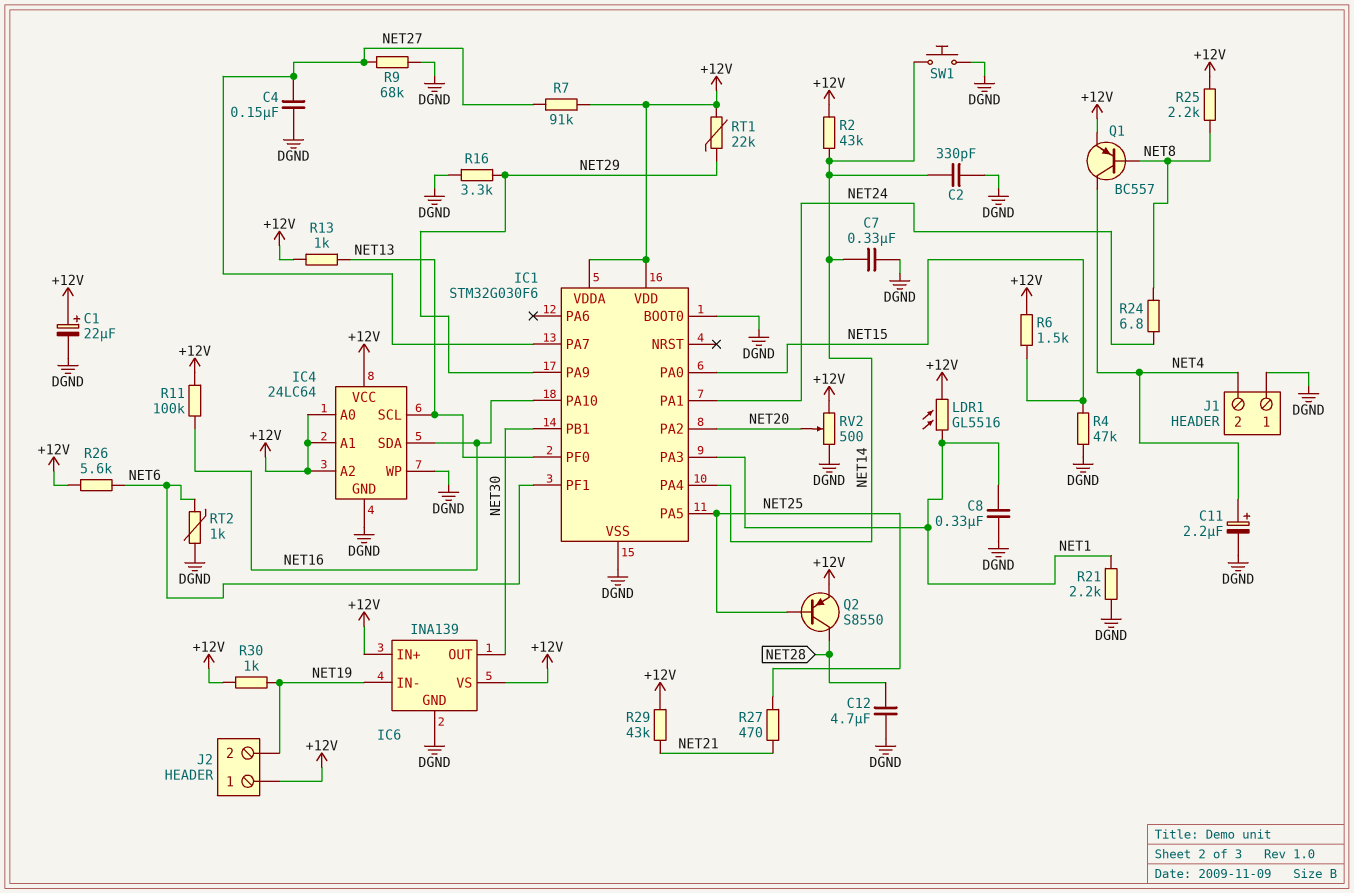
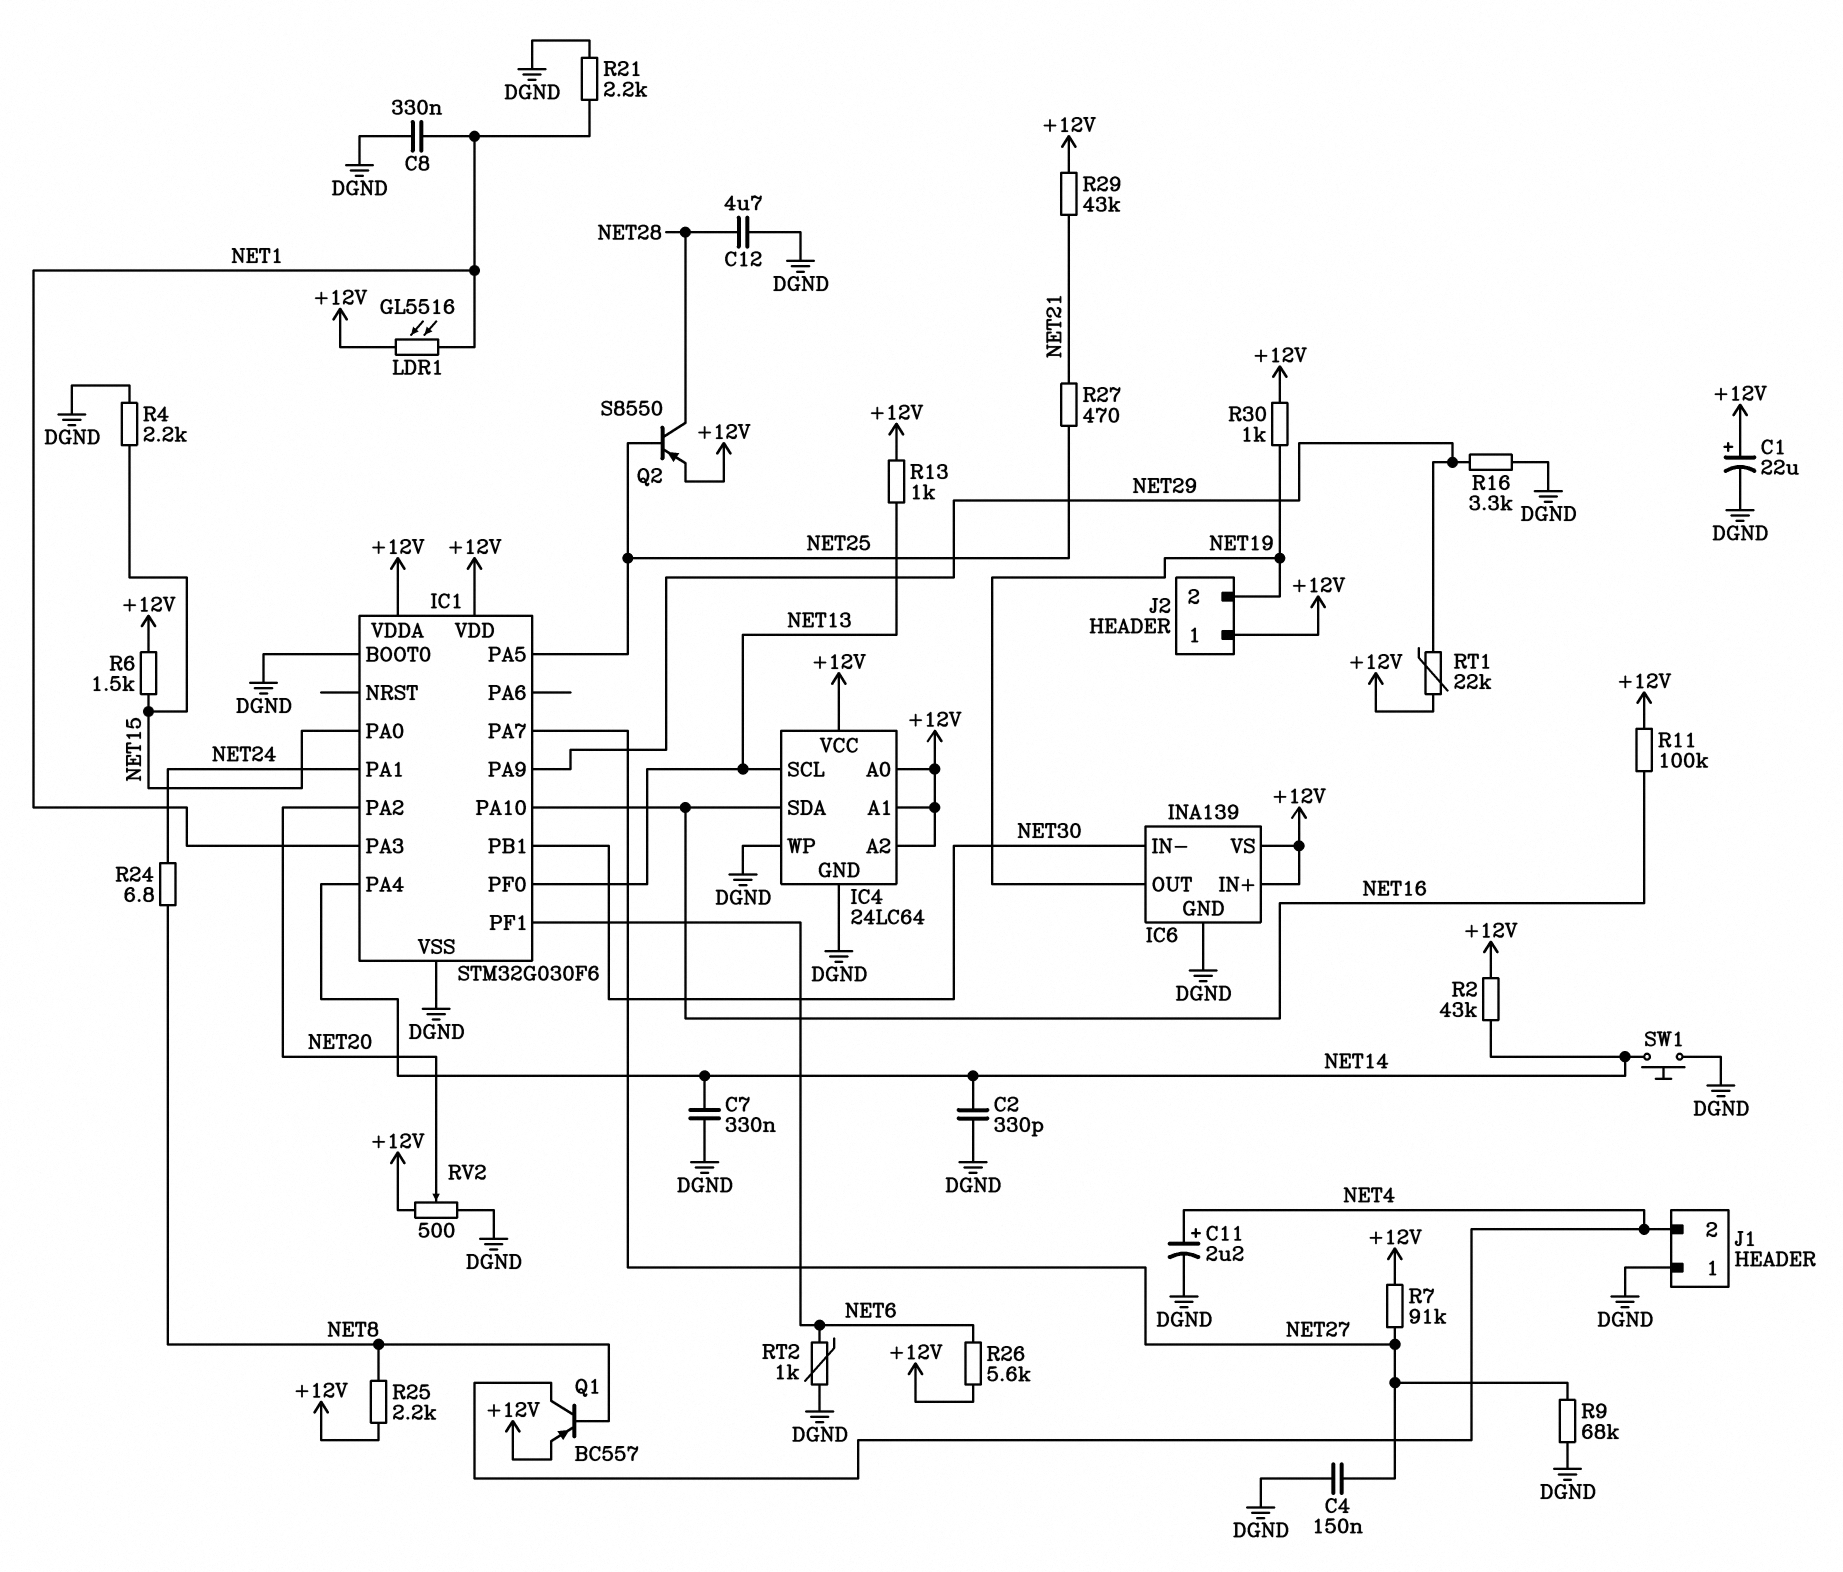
IC6 pin IN-: NET19 -> NET30
IC6 pin OUT: NET30 -> NET19
R4: 47k (DGND, NET15) -> 2.2k (DGND, NET15)

